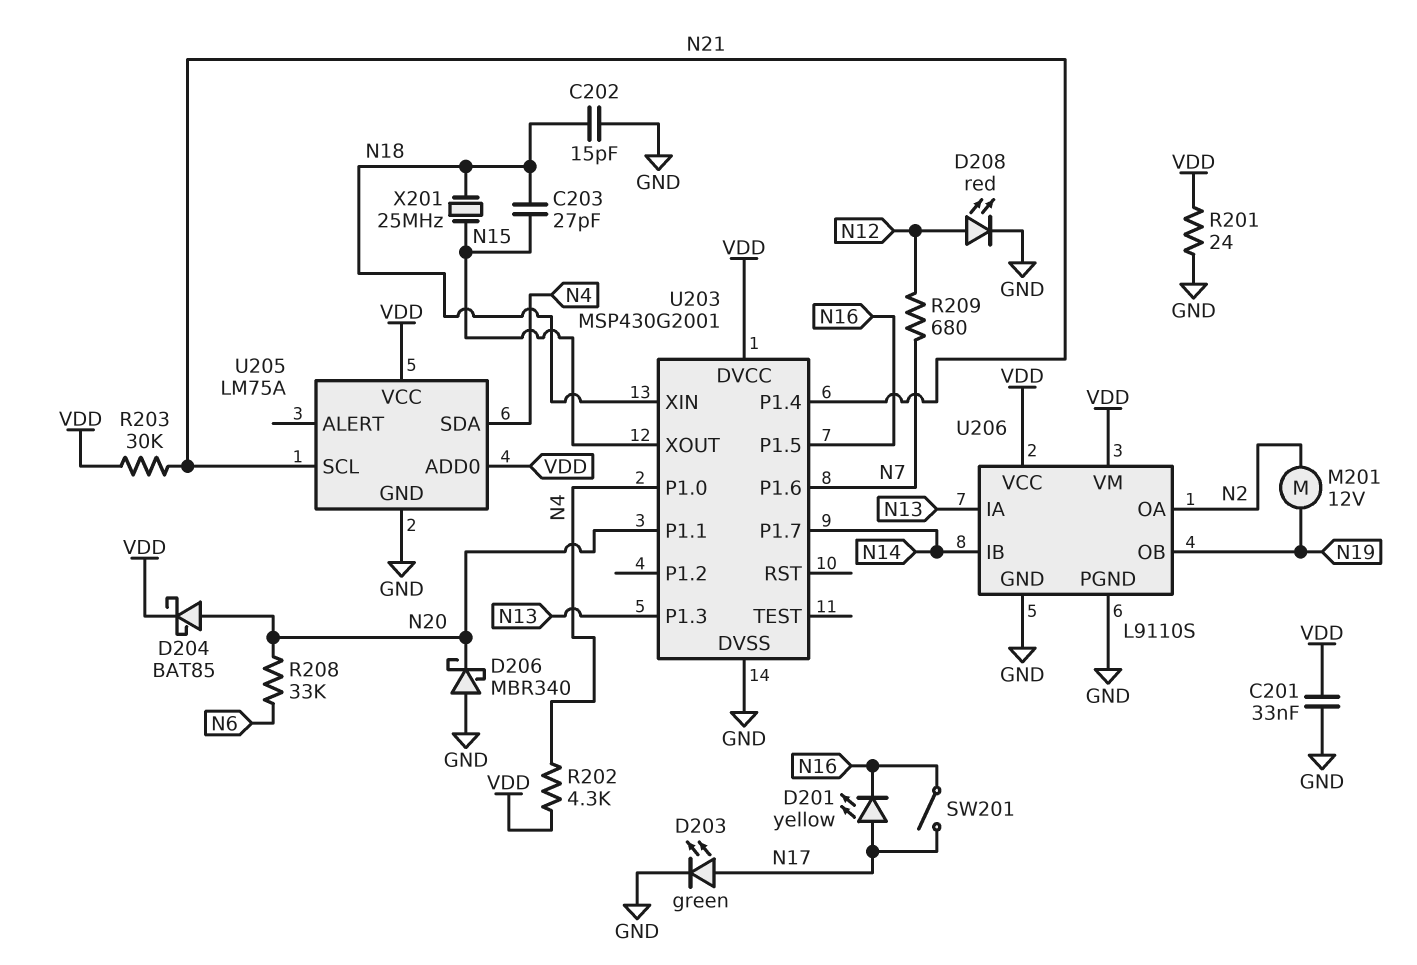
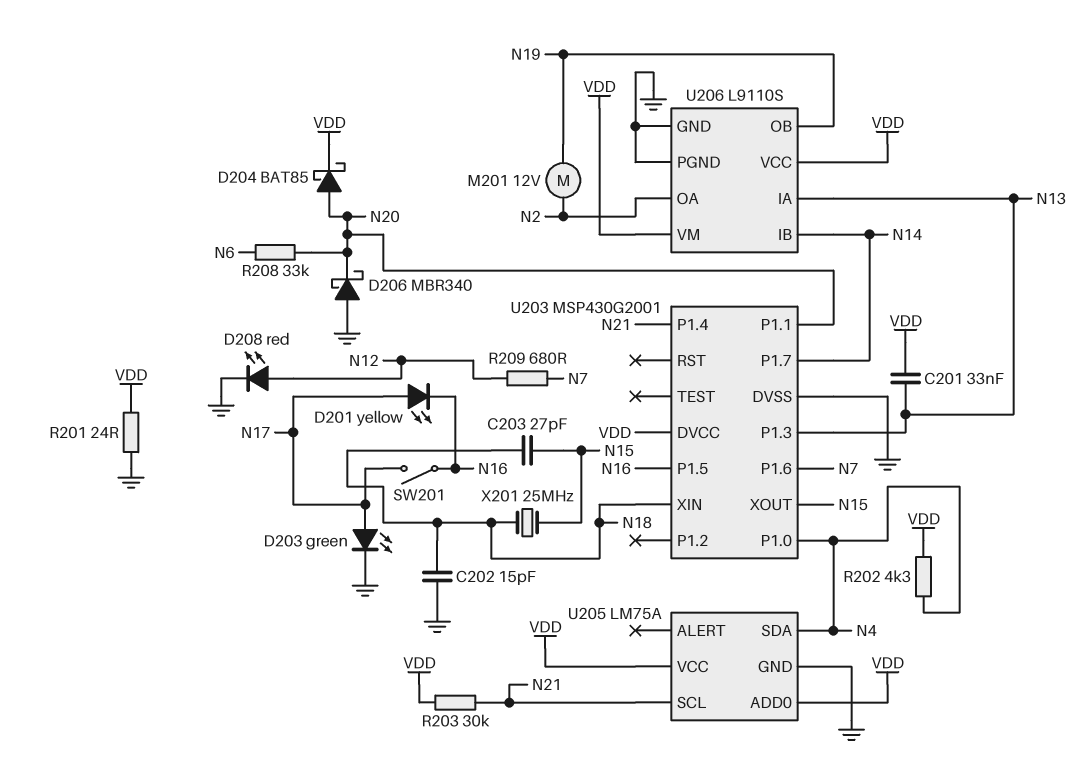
C201: 33nF (GND, VDD) -> 33nF (N13, VDD)

